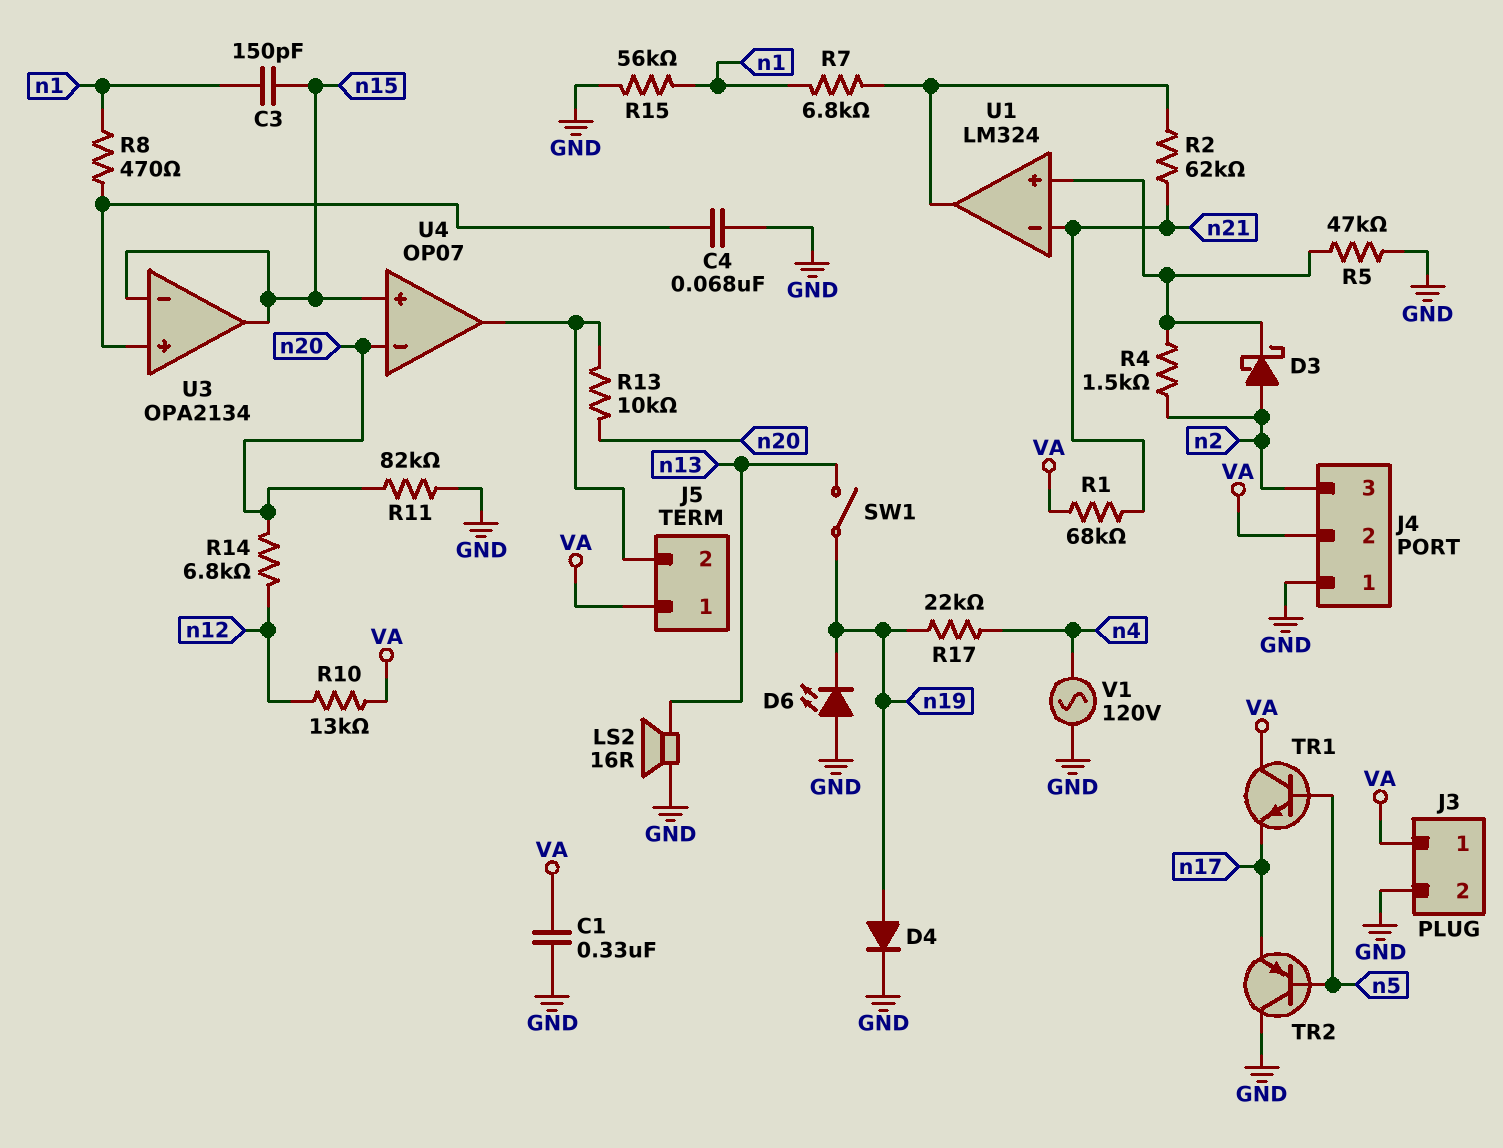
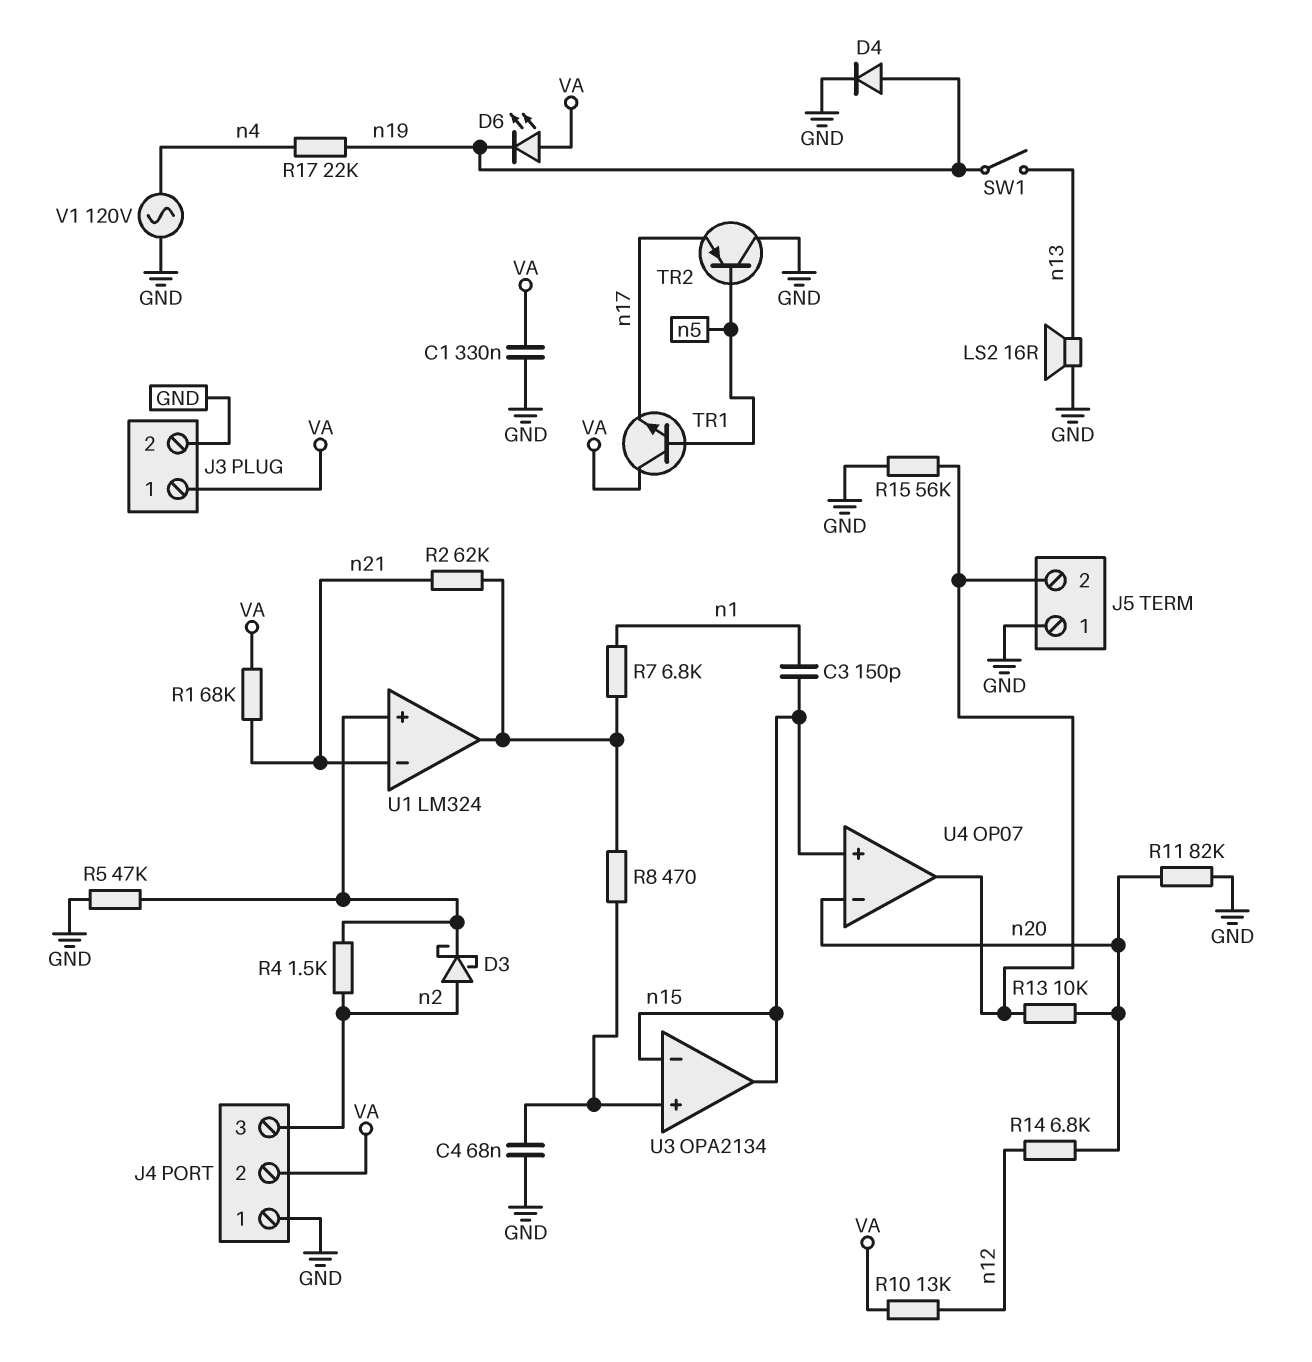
D6: LED (A GND, K n19) -> LED (A VA, K n19)
J5 pin 1: VA -> GND
R8: 470 (U3/in+, n1) -> 470 (U1/out, U3/in+)
R15: 56k (GND, n1) -> 56k (GND, J5/2)

